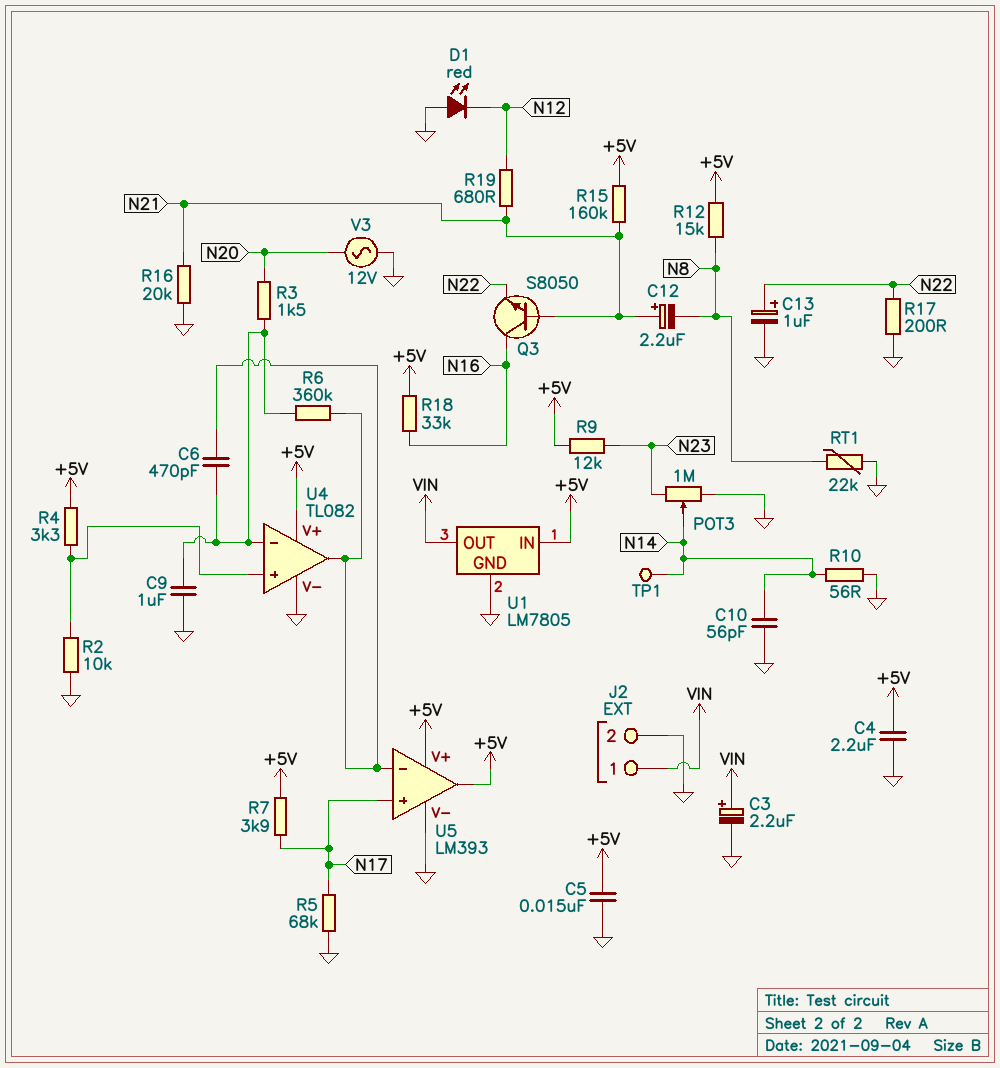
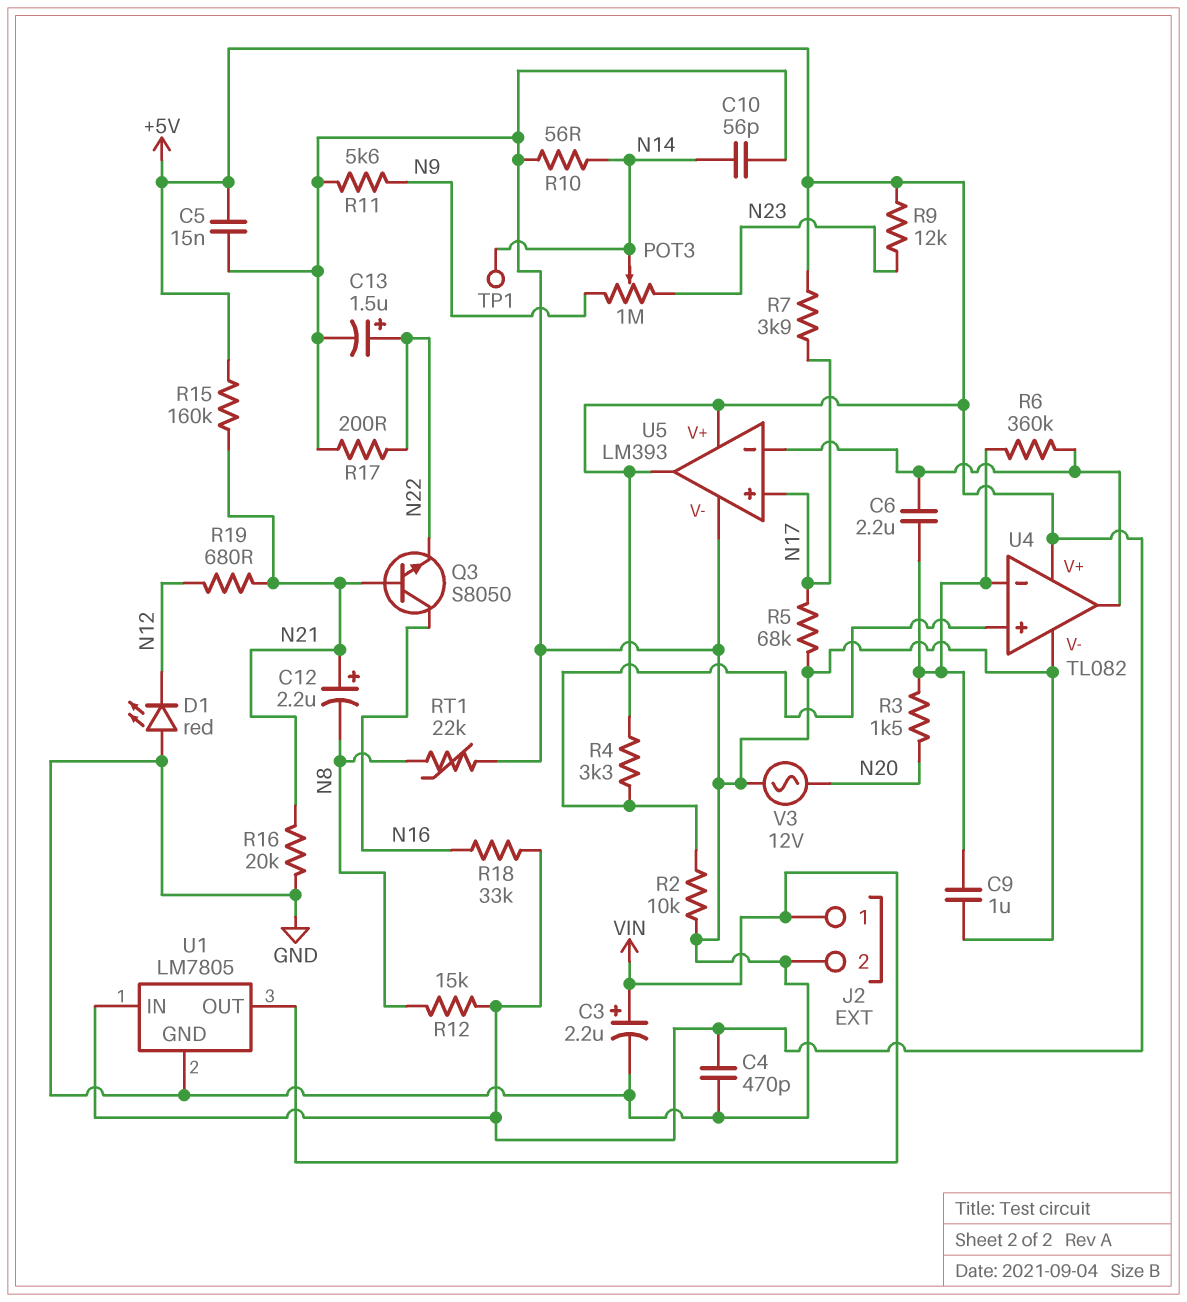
C4: 2.2uF (+5V, GND) -> 470pF (+5V, GND)
C6: 470pF (U4/in-, U4/out) -> 2.2uF (U4/in-, U4/out)
C13: 1uF (plus N22, minus GND) -> 1.5uF (plus N22, minus GND)
POT3: 1M (GND, N23, wiper N14) -> 1M (N9, N23, wiper N14)
R11: none -> 5.6k (GND, N9)

